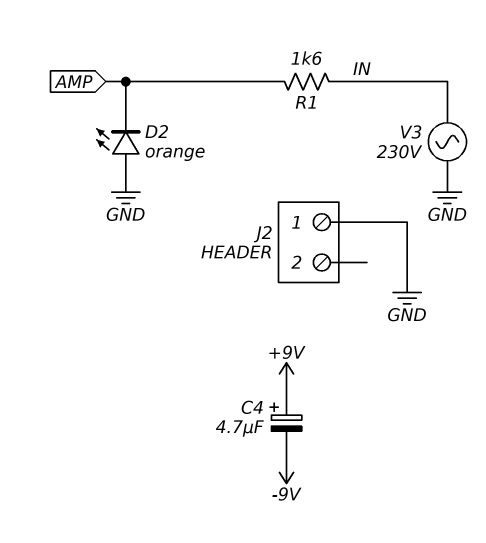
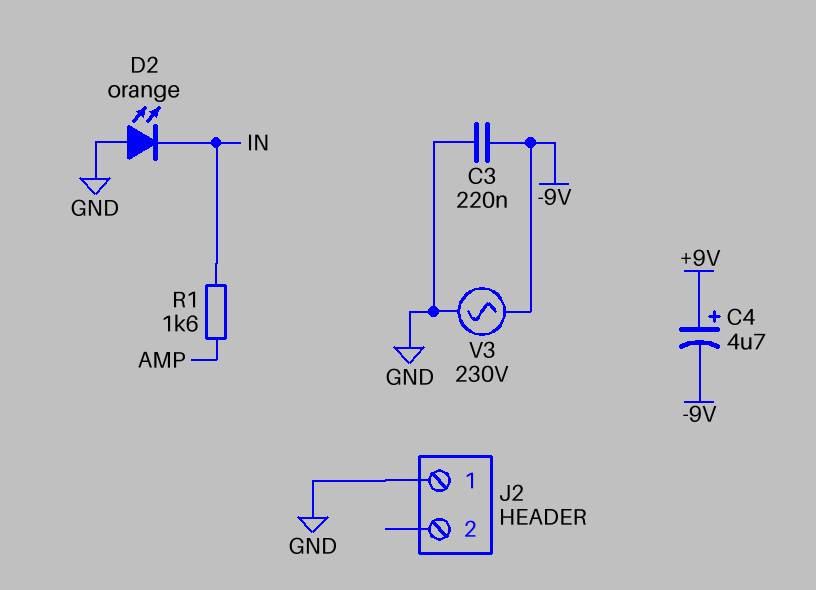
C3: none -> 220nF (-9V, GND)
D2: LED orange (A GND, K AMP) -> LED orange (A GND, K IN)
V3: AC 230V (GND, IN) -> AC 230V (-9V, GND)

